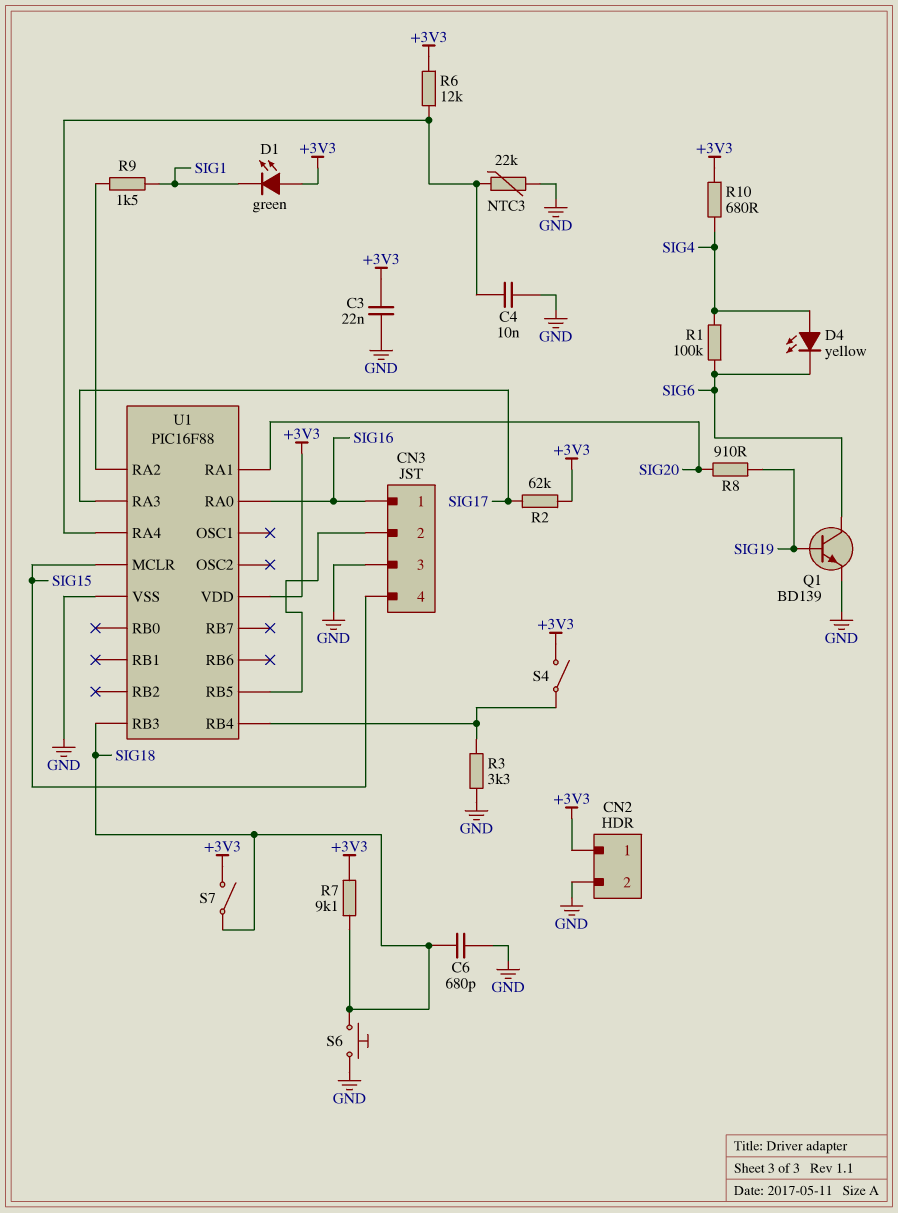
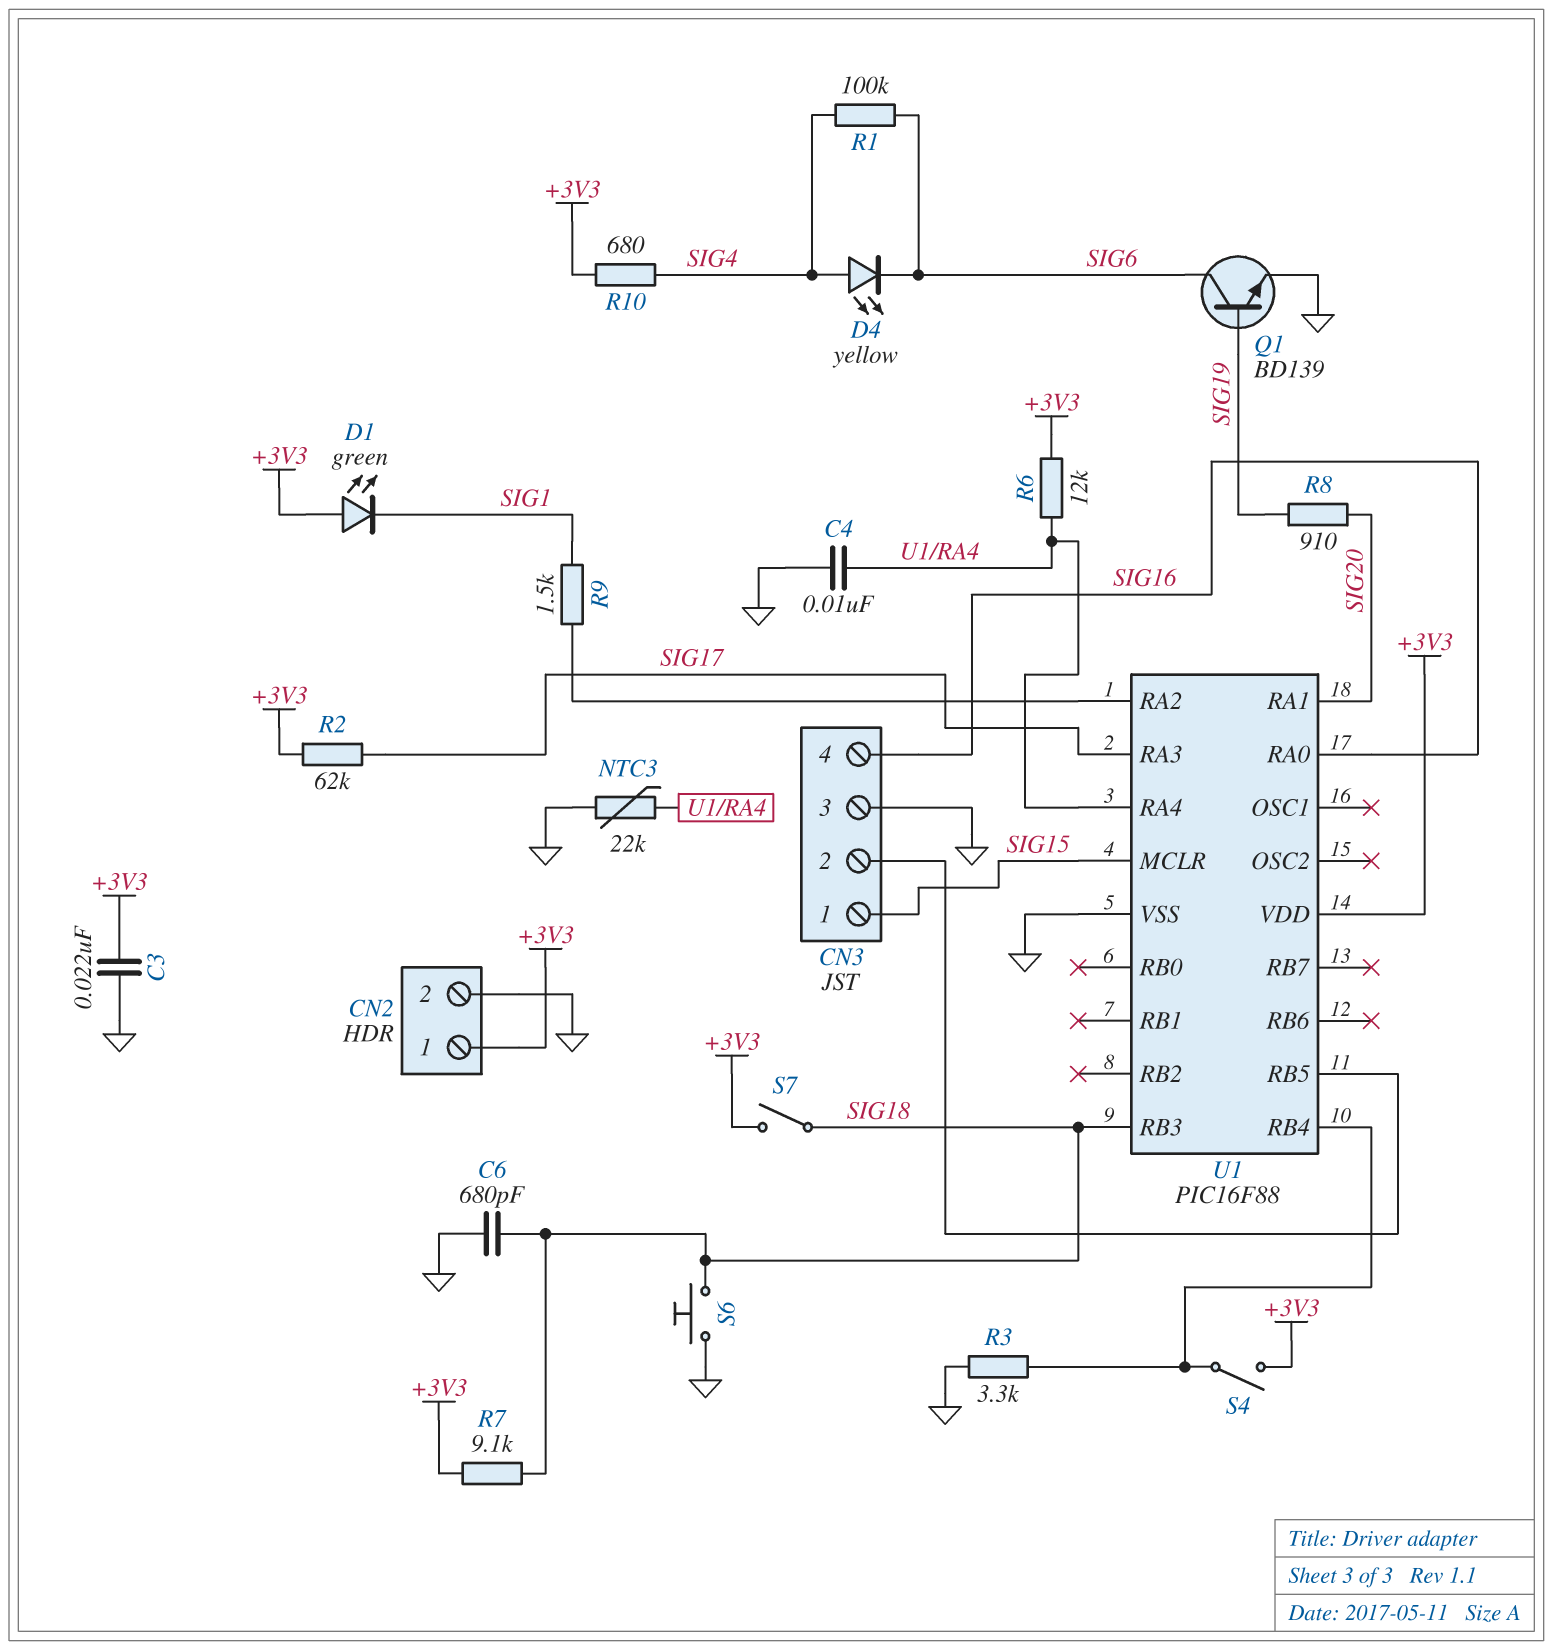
CN3 pin 1: SIG16 -> SIG15
CN3 pin 4: SIG15 -> SIG16

